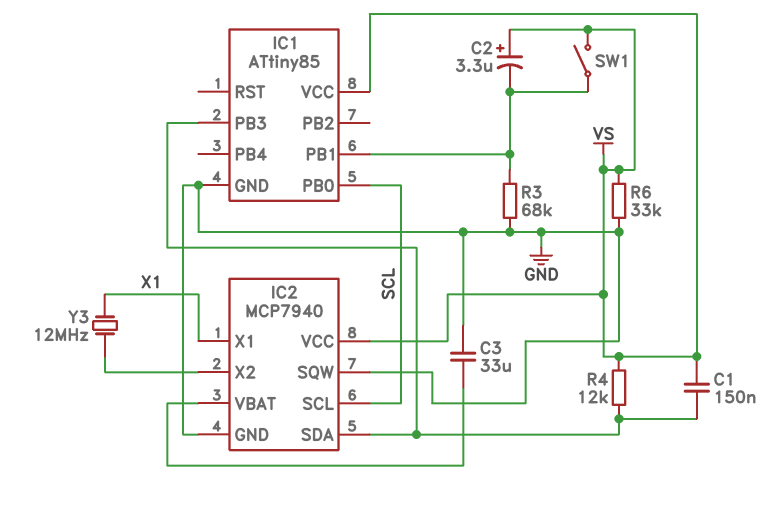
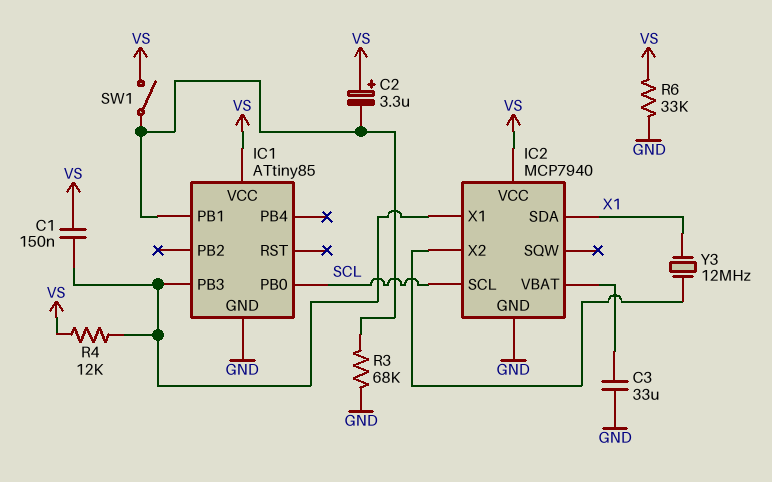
IC2 pin SDA: IC1/PB3 -> X1
IC2 pin SQW: GND -> none
IC2 pin X1: X1 -> IC1/PB3

